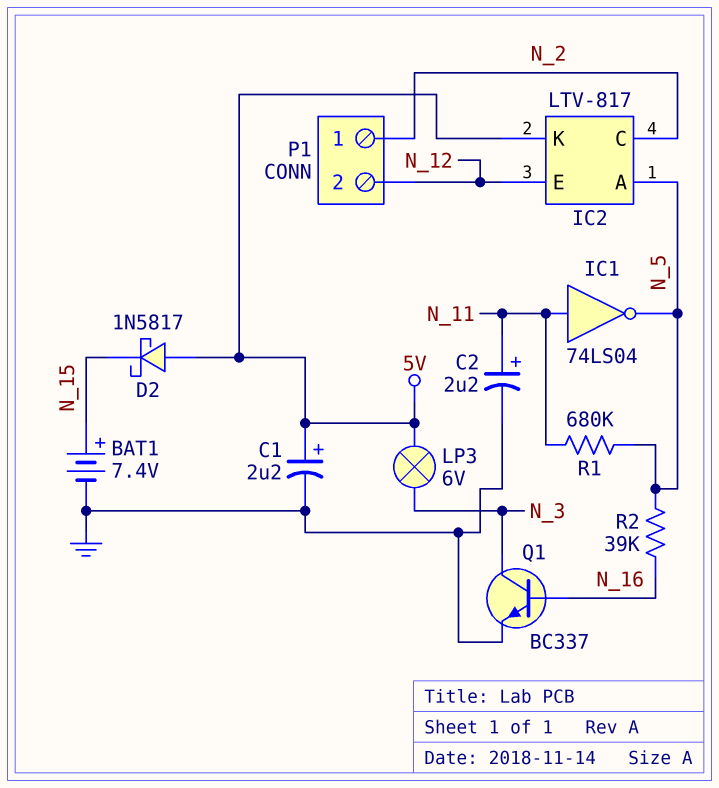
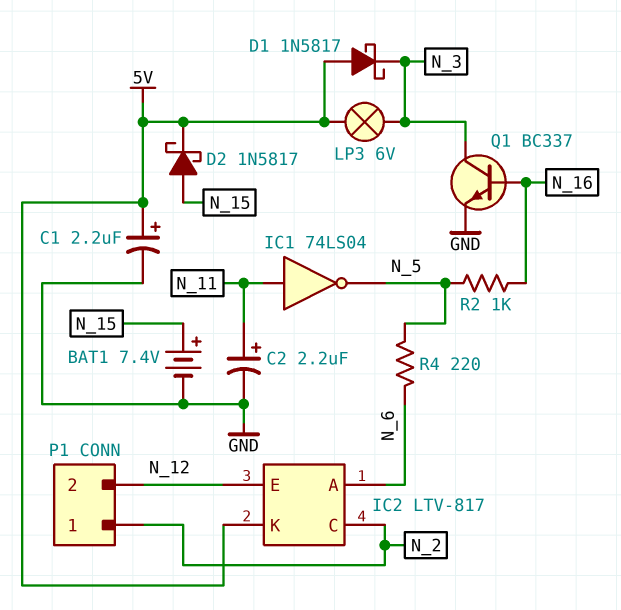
D1: none -> schottky 1N5817 (A 5V, K N_3)
D2: schottky 1N5817 (A 5V, K N_15) -> schottky 1N5817 (A N_15, K 5V)
IC2 pin A: N_5 -> N_6
R1: 680k (N_5, N_11) -> none
R2: 39k (N_5, N_16) -> 1k (N_5, N_16)
R4: none -> 220 (N_5, N_6)

